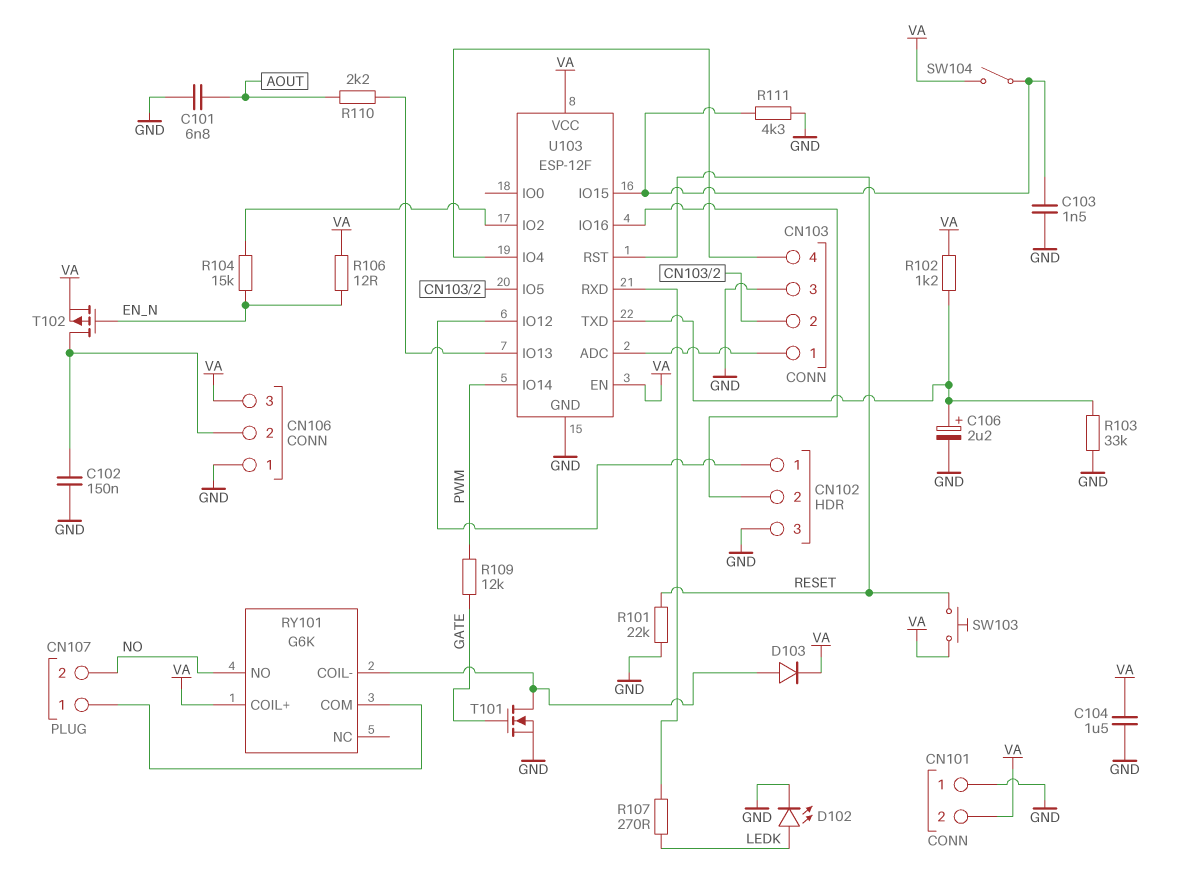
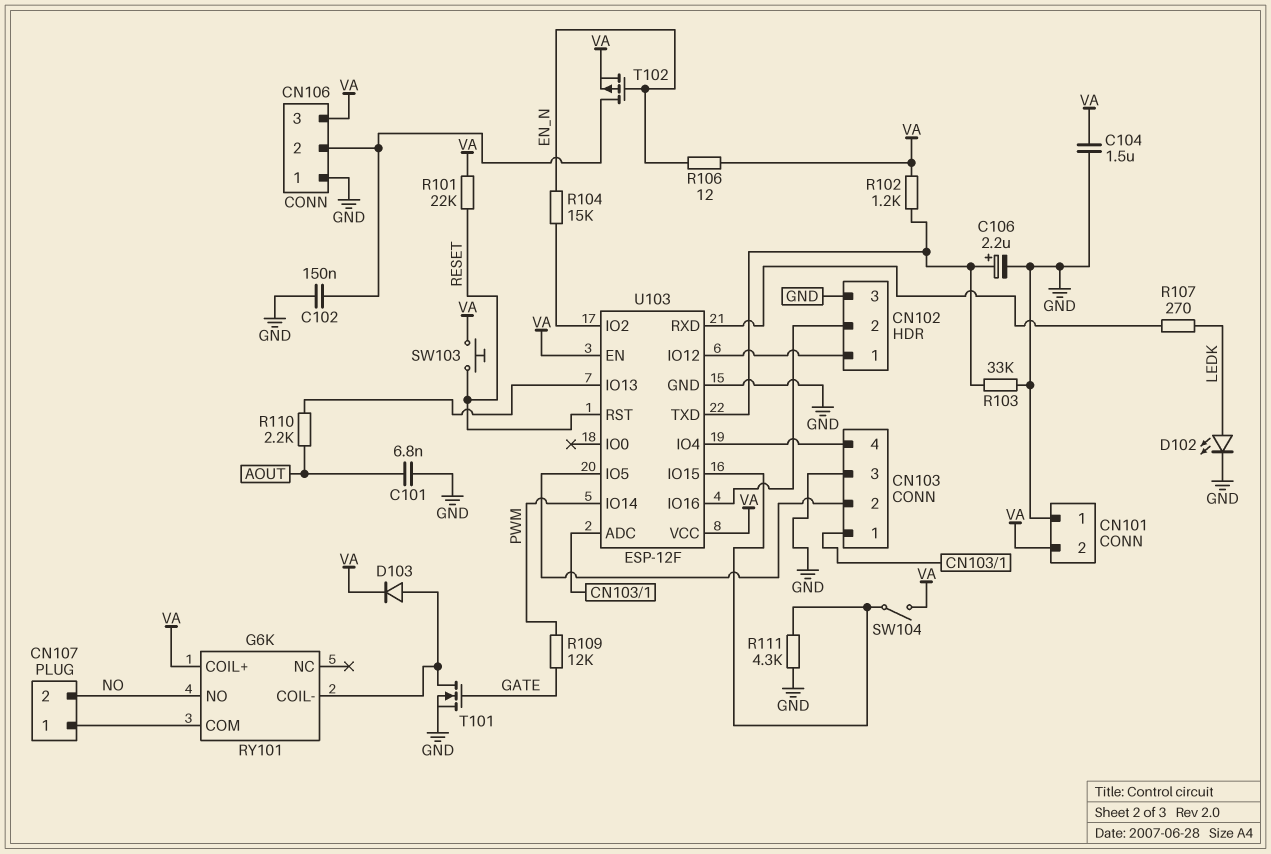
C103: 1.5nF (GND, U103/IO15) -> none
R101: 22k (GND, RESET) -> 22k (RESET, VA)

